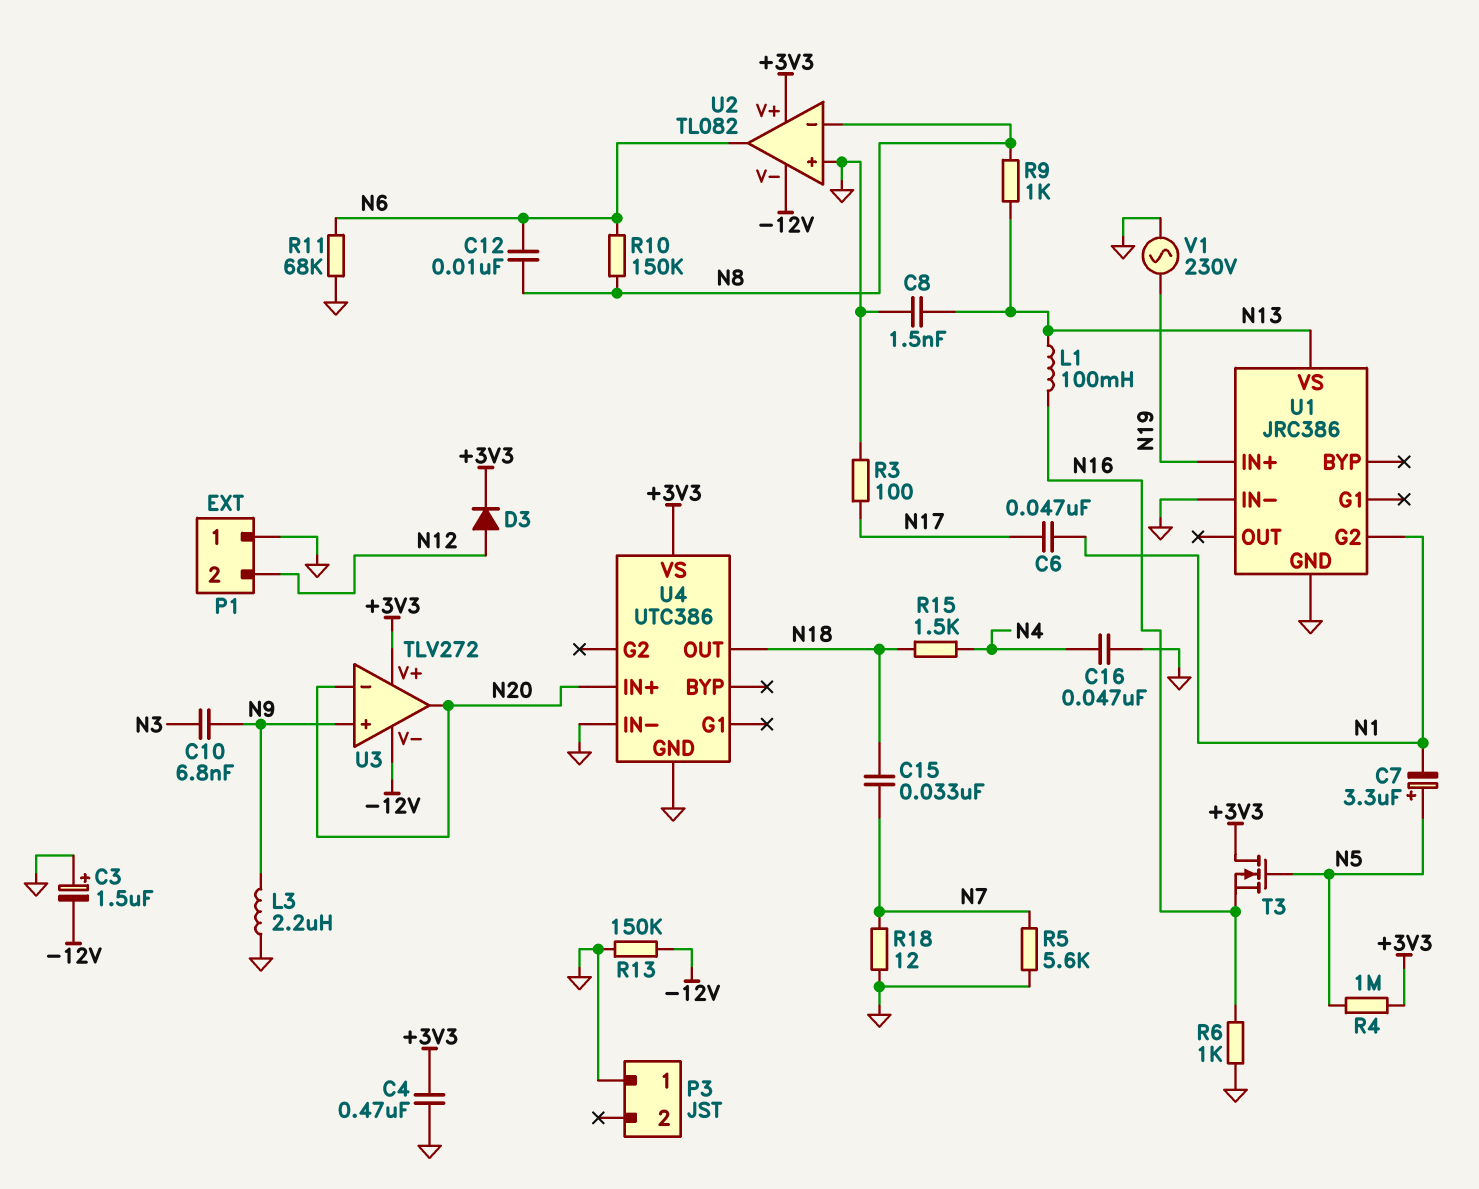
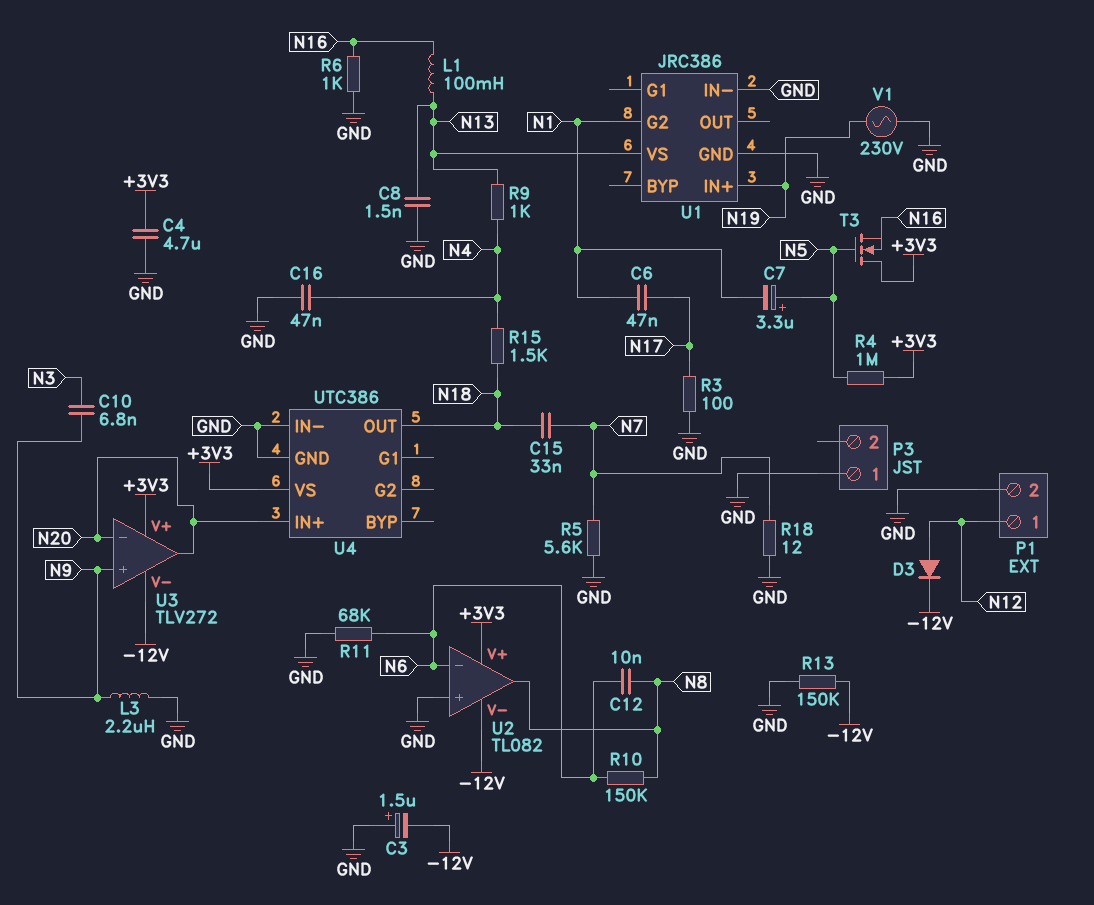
C4: 470nF (+3V3, GND) -> 4.7uF (+3V3, GND)
D3: diode (A N12, K +3V3) -> diode (A N12, K -12V)
P1 pin 1: GND -> N12
P1 pin 2: N12 -> GND
R9: 1k (N8, N13) -> 1k (N4, N13)
U2 pin in-: N8 -> N6
U2 pin out: N6 -> N8

